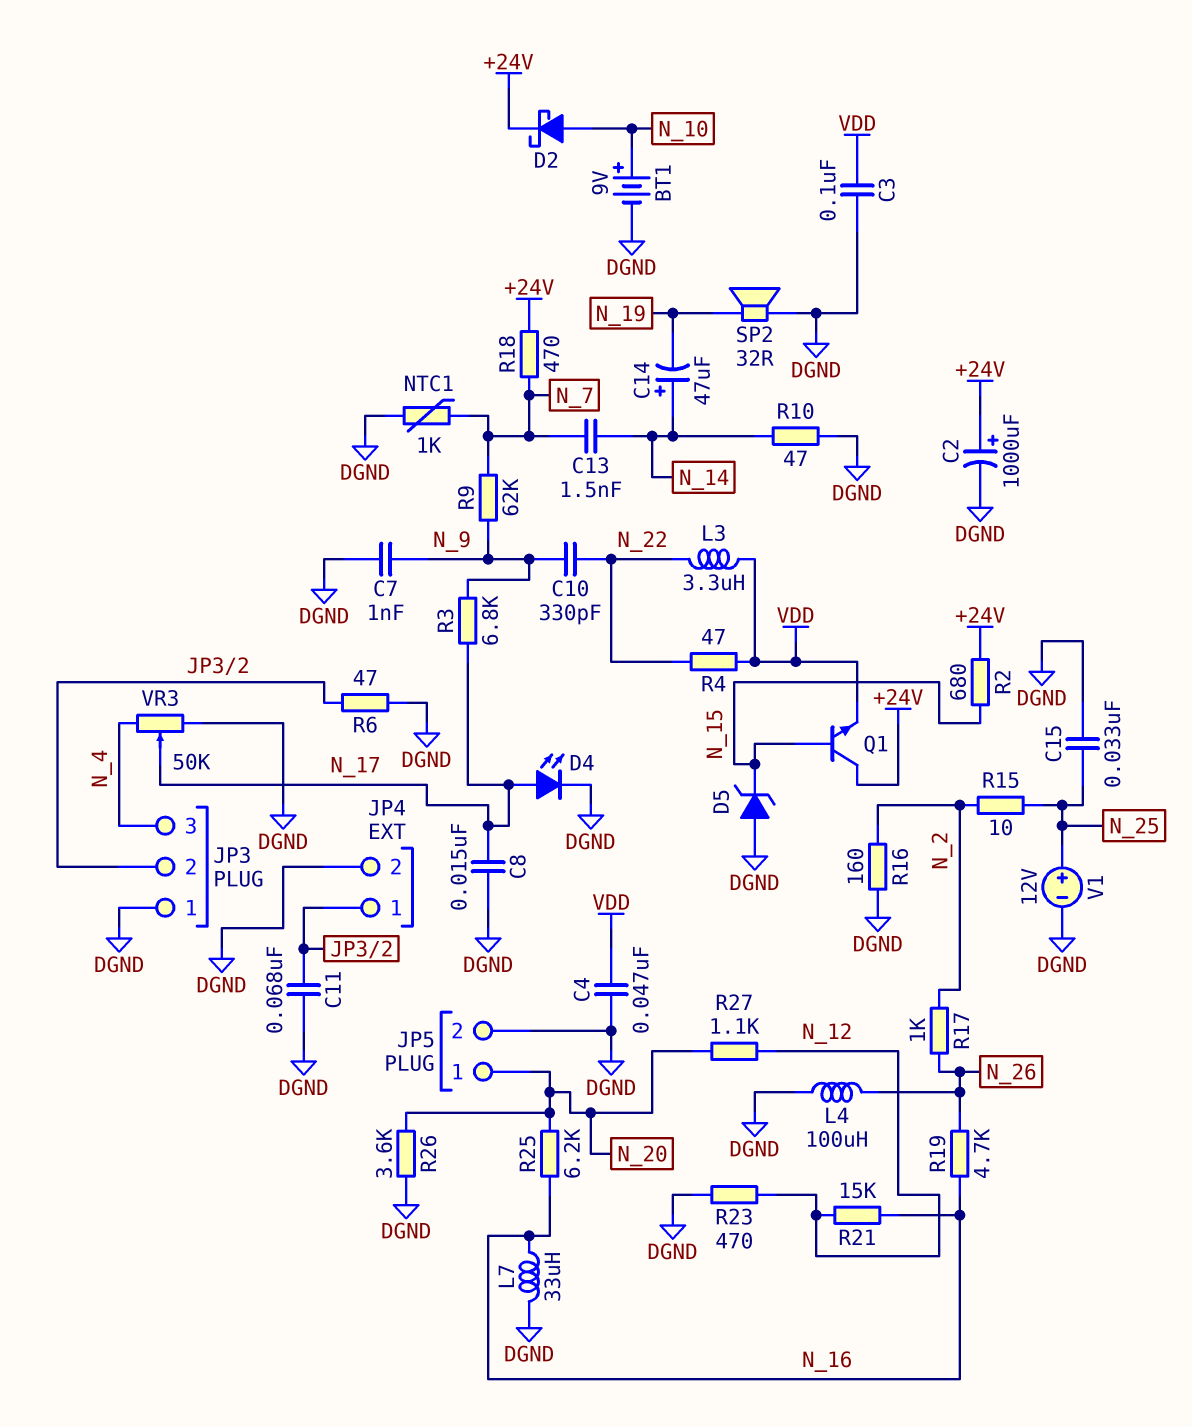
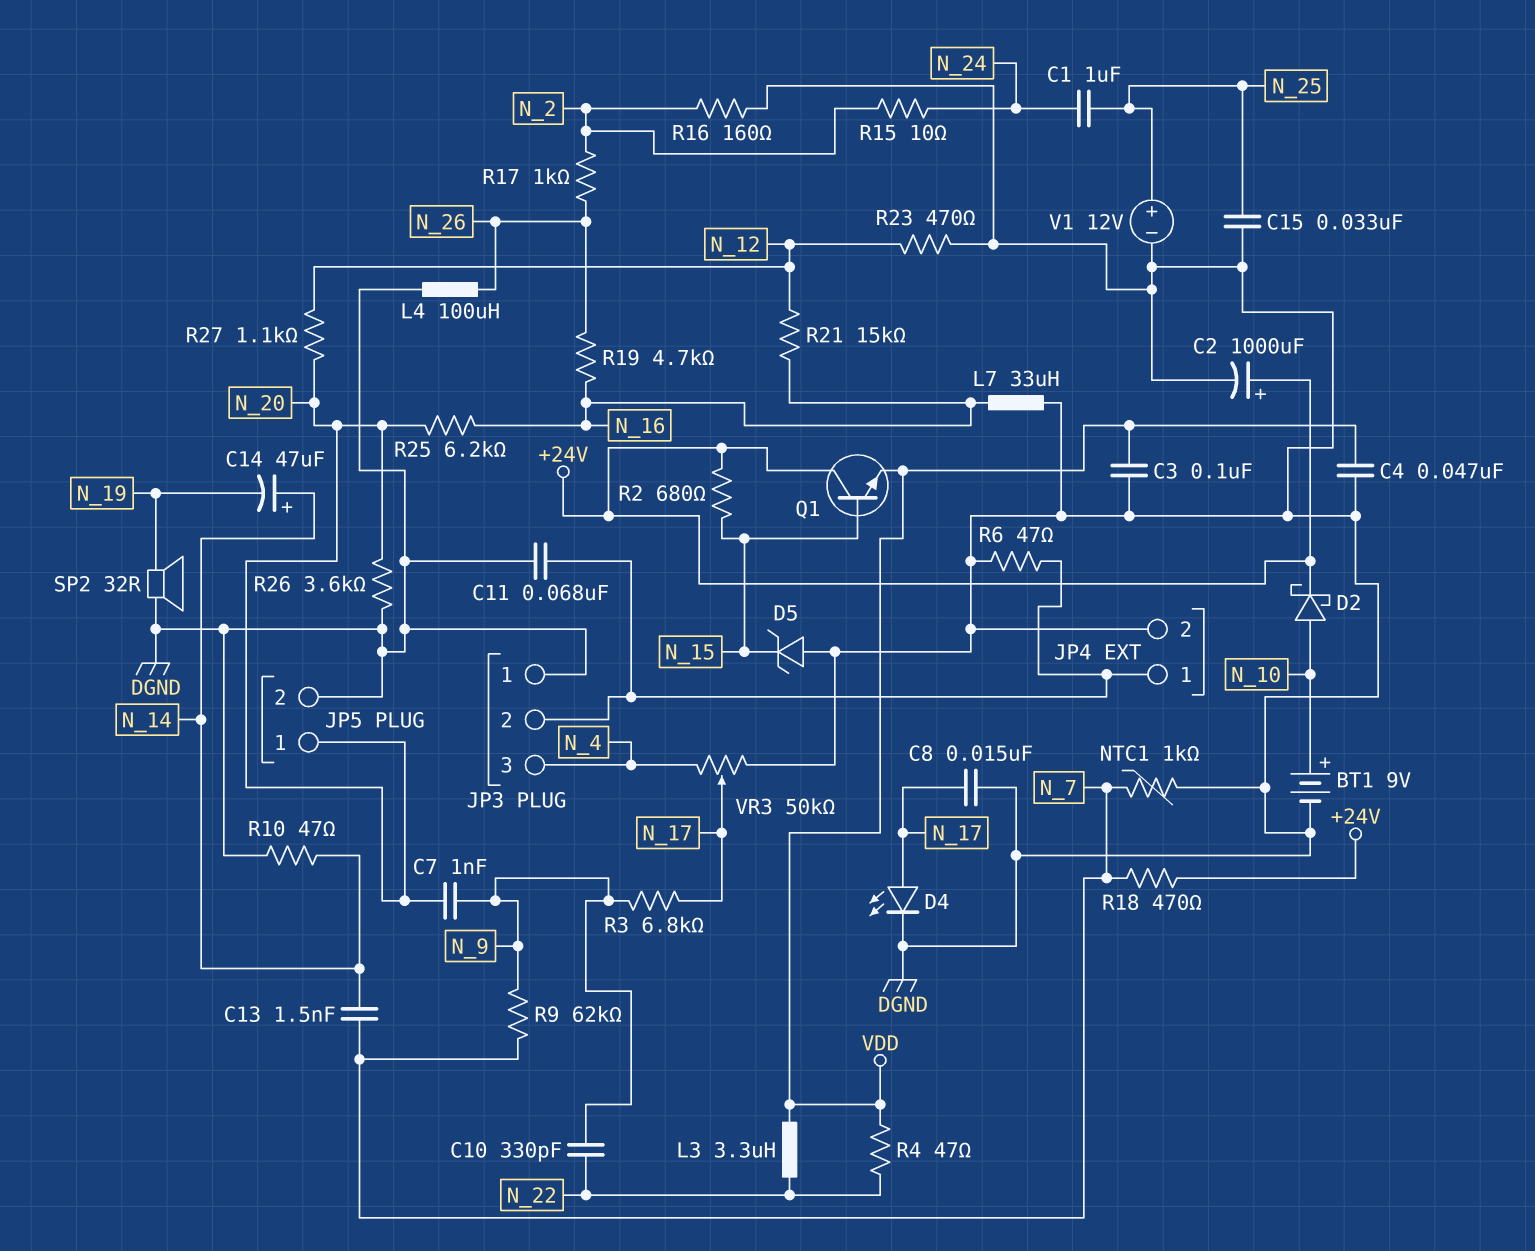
C1: none -> 1uF (N_24, N_25)
C7: 1nF (DGND, N_9) -> 1nF (N_9, N_20)
R15: 10 (N_2, N_25) -> 10 (N_2, N_24)

